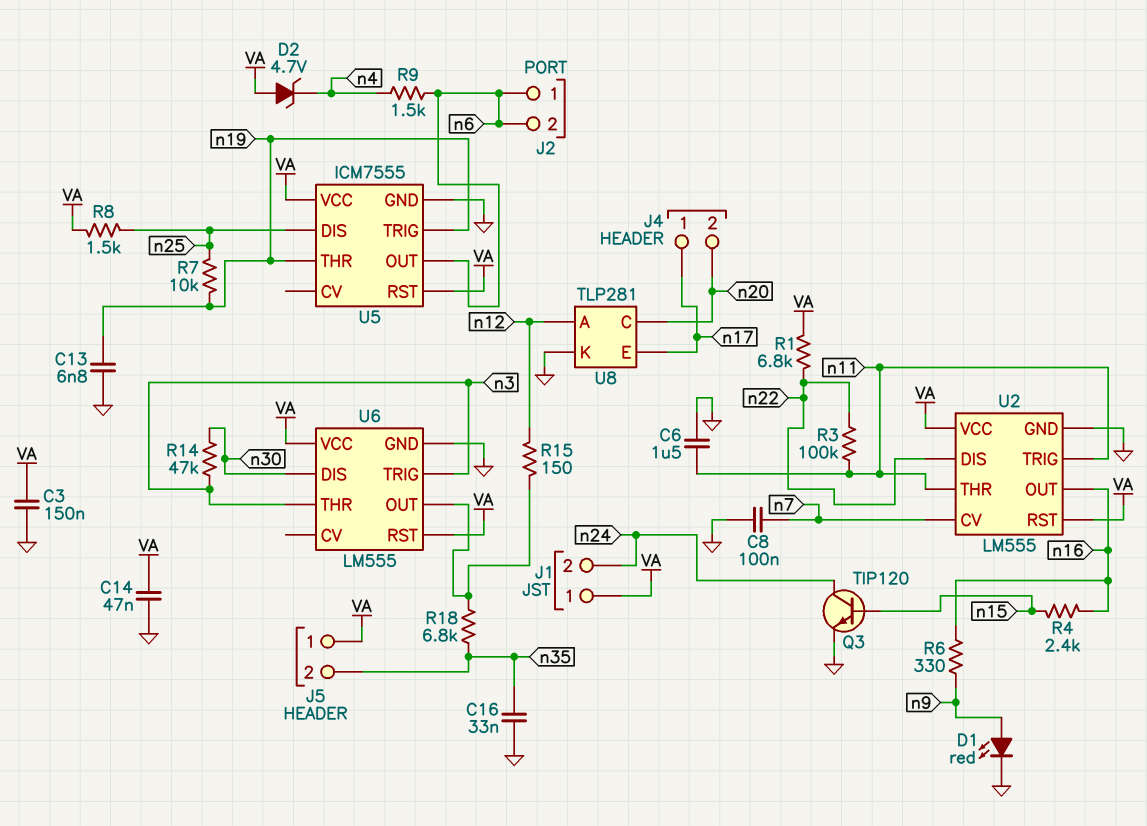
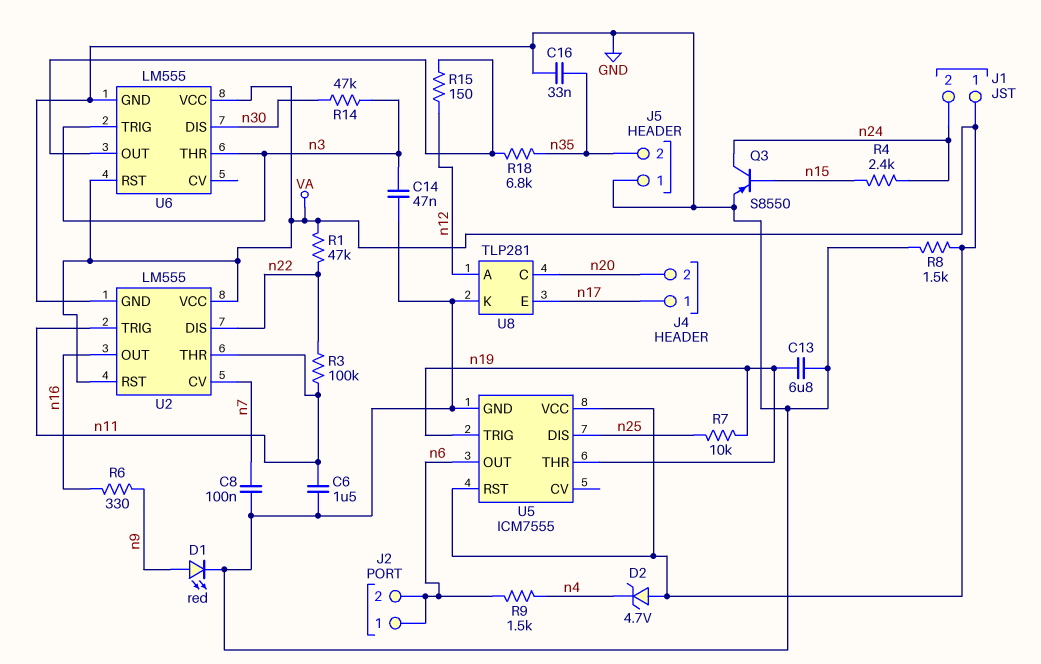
C3: 150nF (GND, VA) -> none
C13: 6.8nF (GND, n19) -> 6.8uF (GND, n19)
C14: 47nF (GND, VA) -> 47nF (GND, n3)
J5 pin 1: VA -> GND
Q3: NPN TIP120 (B n15, C n24, E GND) -> PNP S8550 (B n15, C n24, E GND)
R1: 6.8k (VA, n22) -> 47k (VA, n22)
R4: 2.4k (n15, n16) -> 2.4k (n15, n24)
R8: 1.5k (VA, n25) -> 1.5k (GND, VA)

